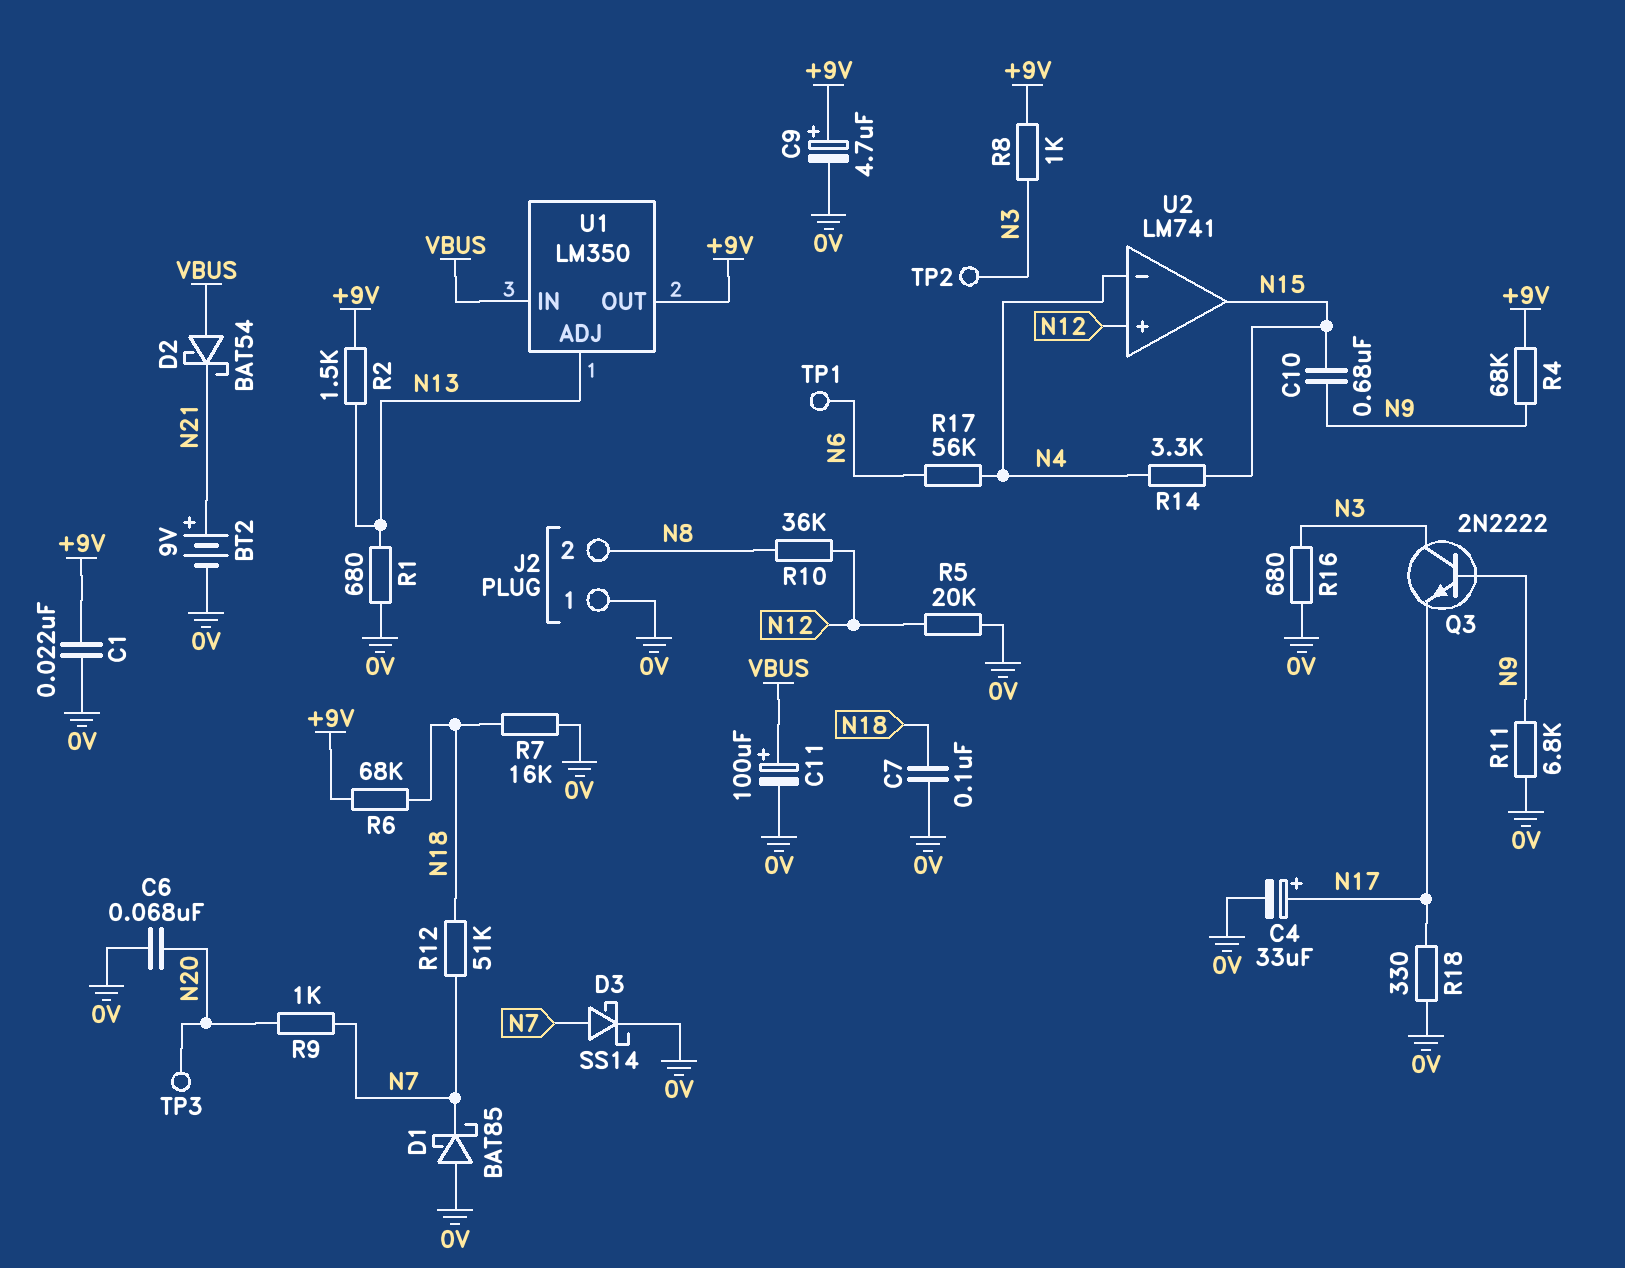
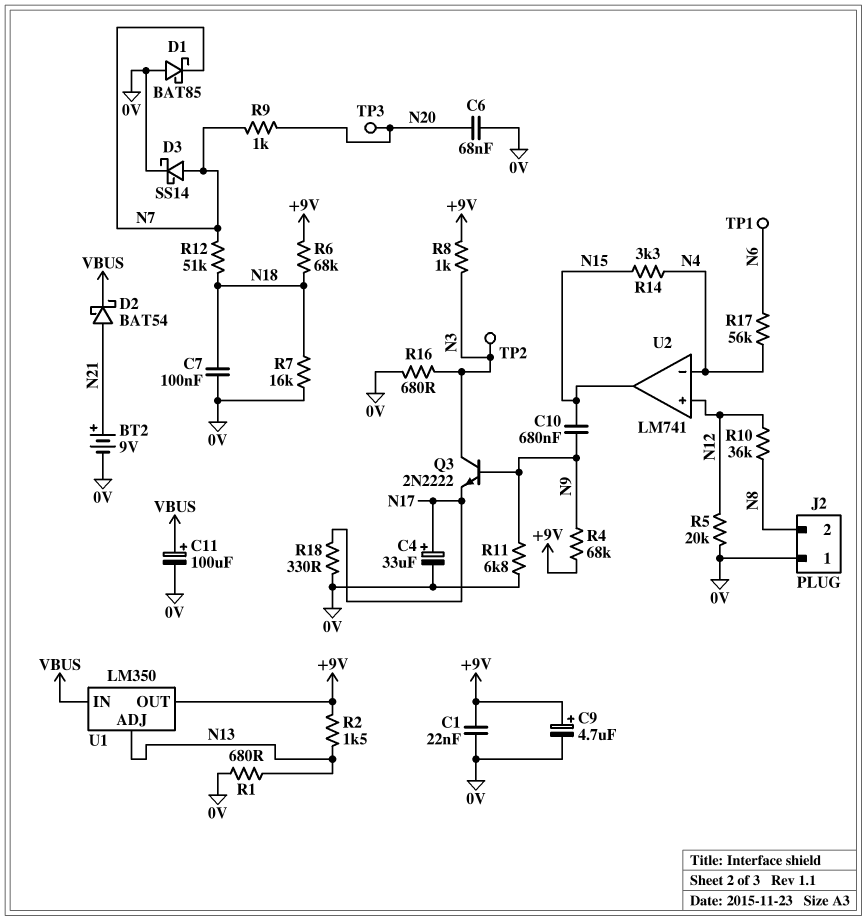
D2: schottky BAT54 (A VBUS, K N21) -> schottky BAT54 (A N21, K VBUS)

